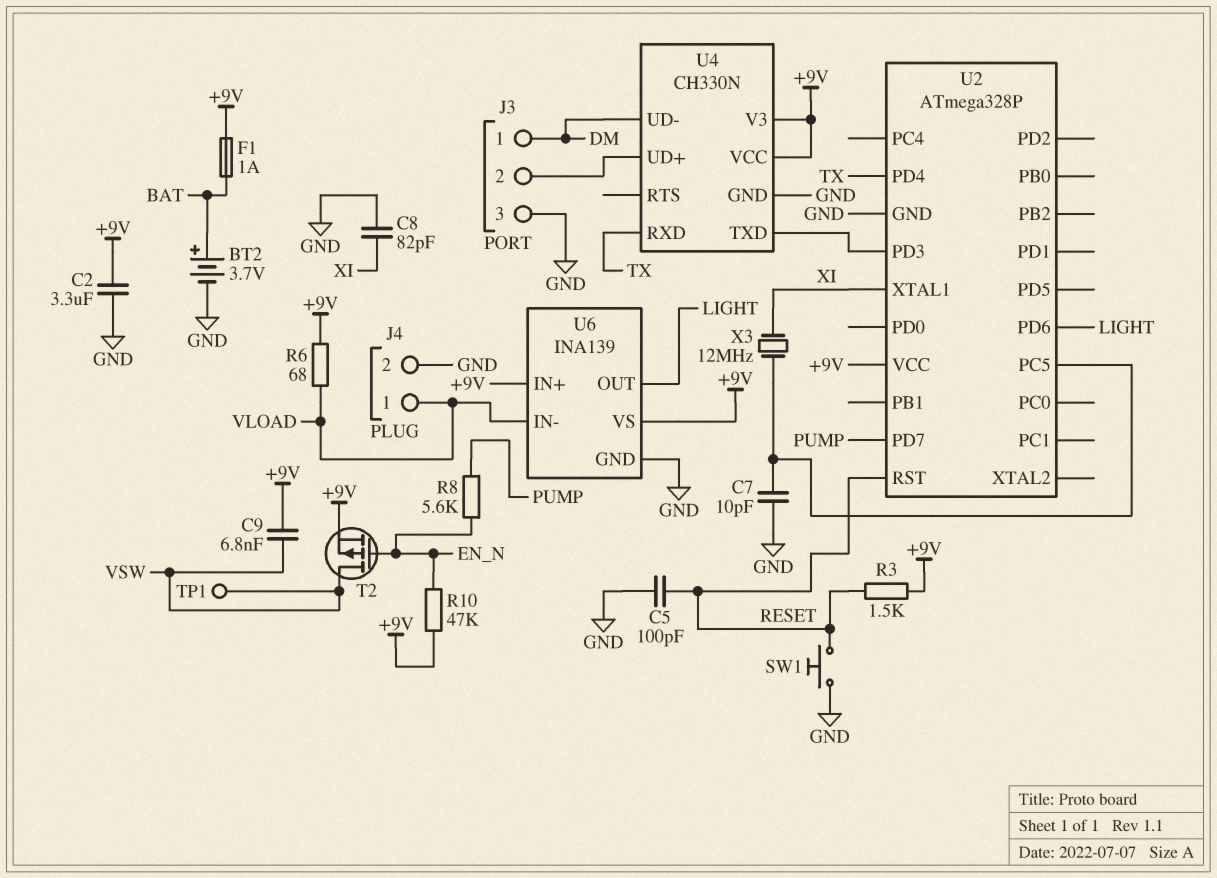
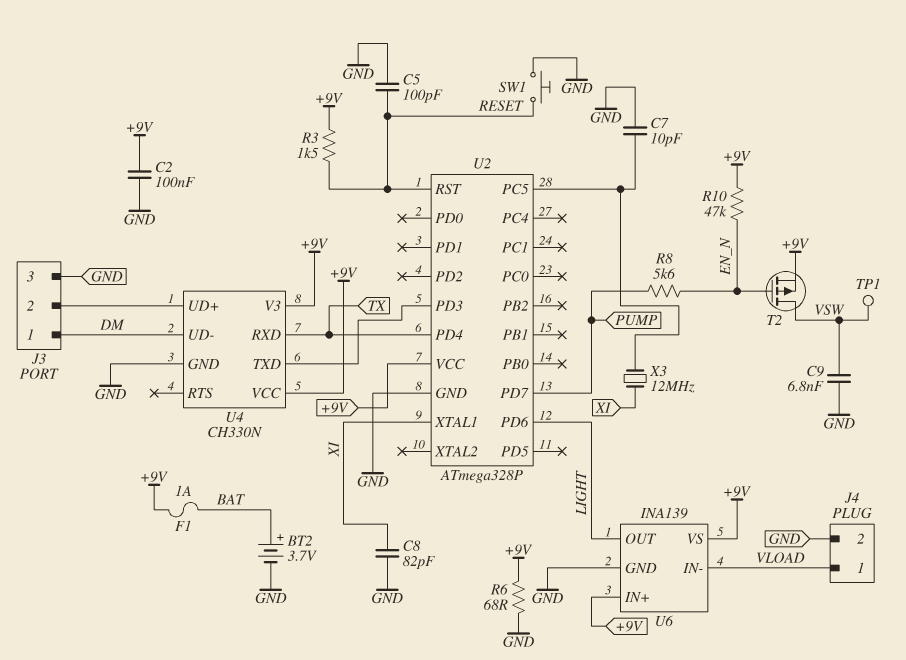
C2: 3.3uF (+9V, GND) -> 100nF (+9V, GND)
C9: 6.8nF (+9V, VSW) -> 6.8nF (GND, VSW)
R6: 68 (+9V, VLOAD) -> 68 (+9V, GND)

